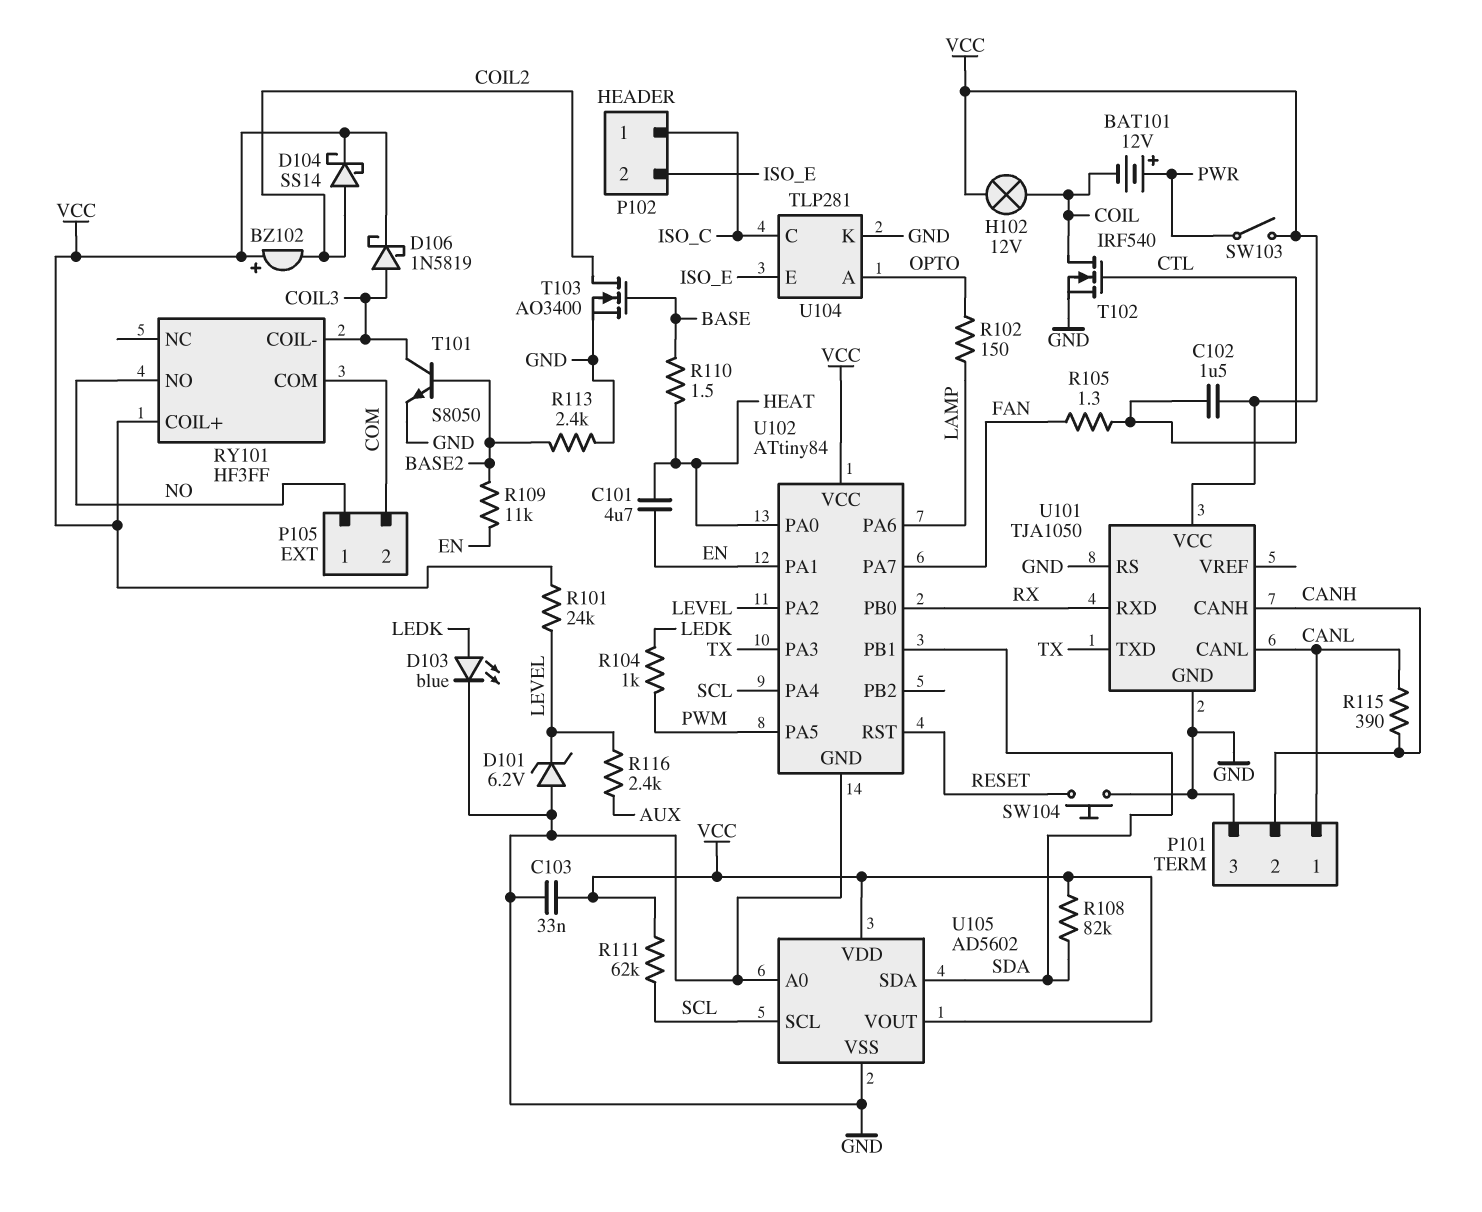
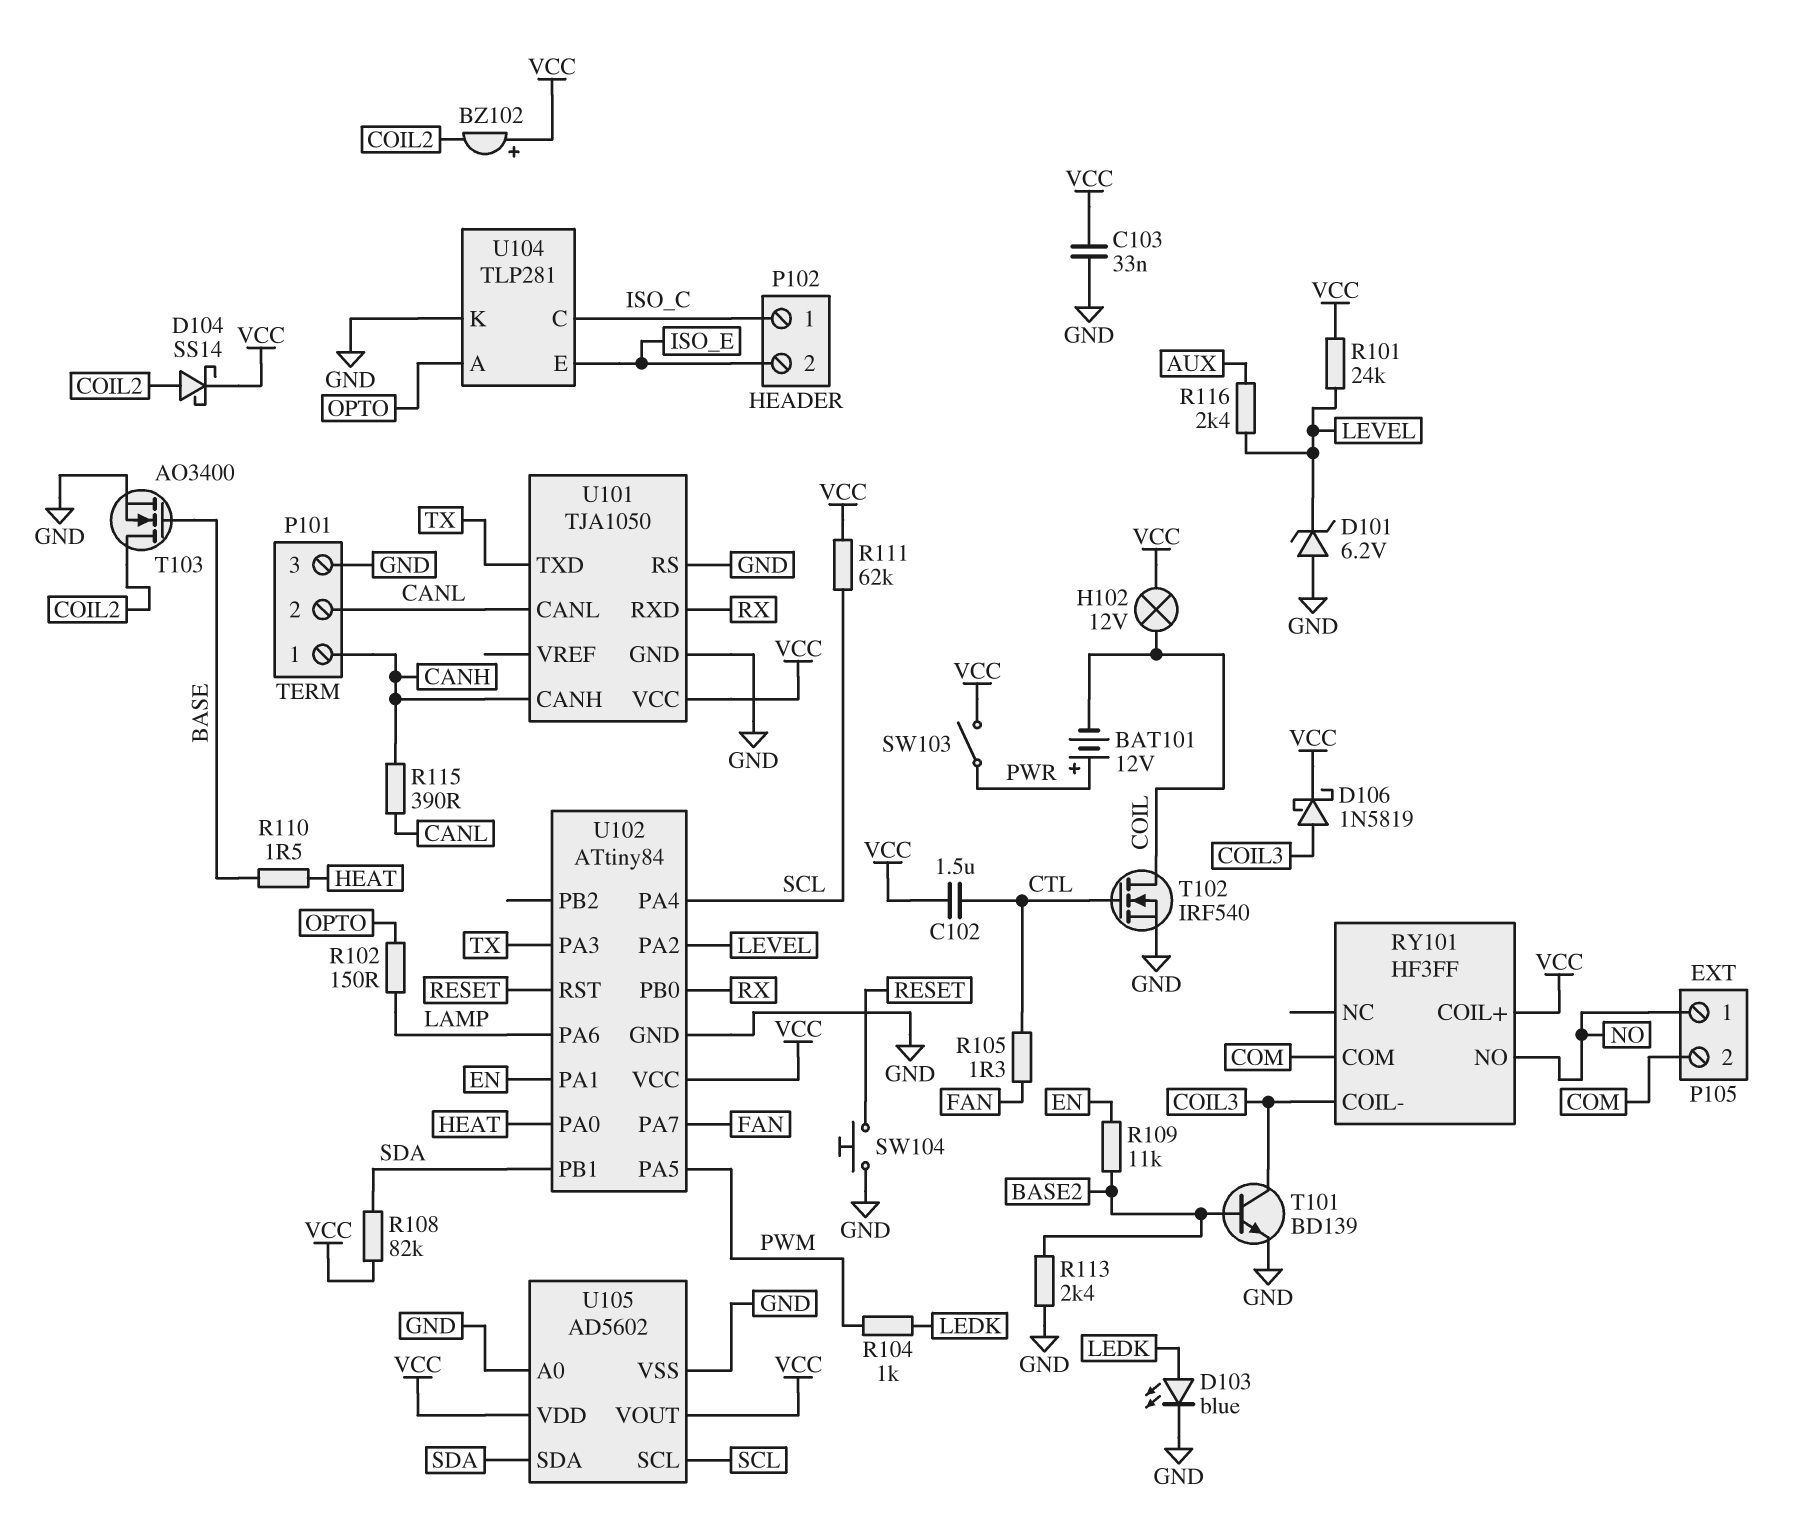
C101: 4.7uF (EN, HEAT) -> none
P101 pin 1: CANL -> CANH
P101 pin 2: CANH -> CANL
T101: NPN S8050 (B BASE2, C COIL3, E GND) -> NPN BD139 (B BASE2, C COIL3, E GND)

